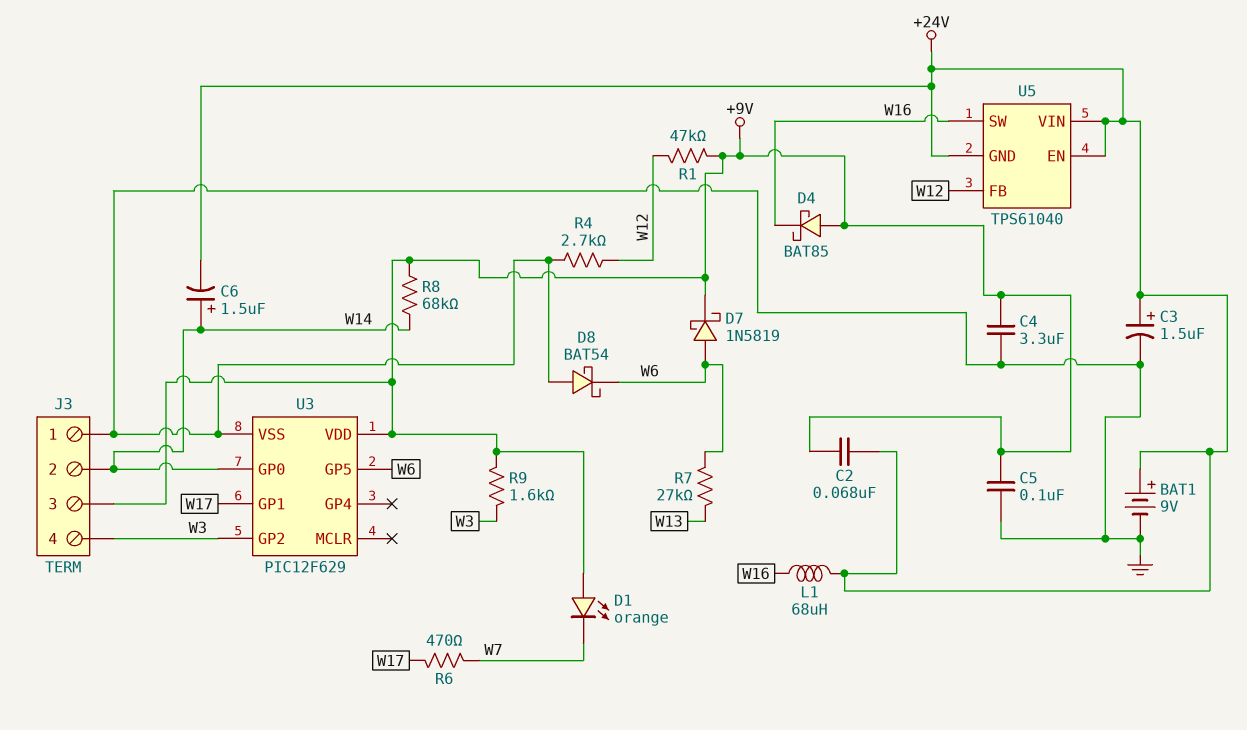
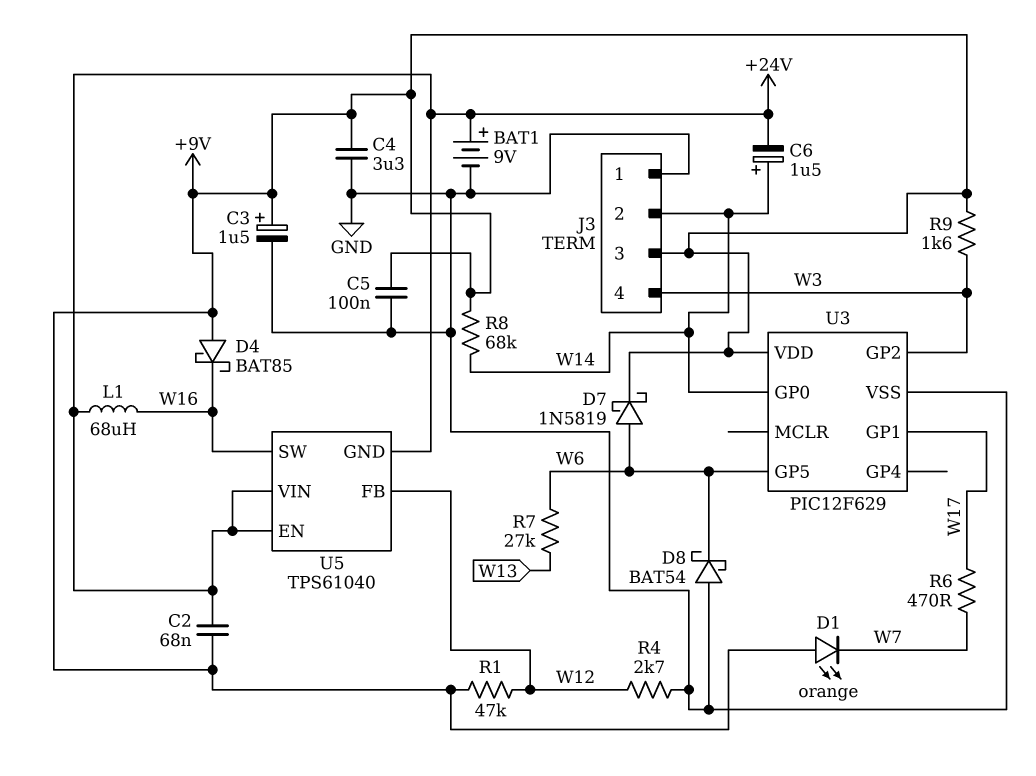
C3: 1.5uF (plus +24V, minus GND) -> 1.5uF (plus +9V, minus GND)

